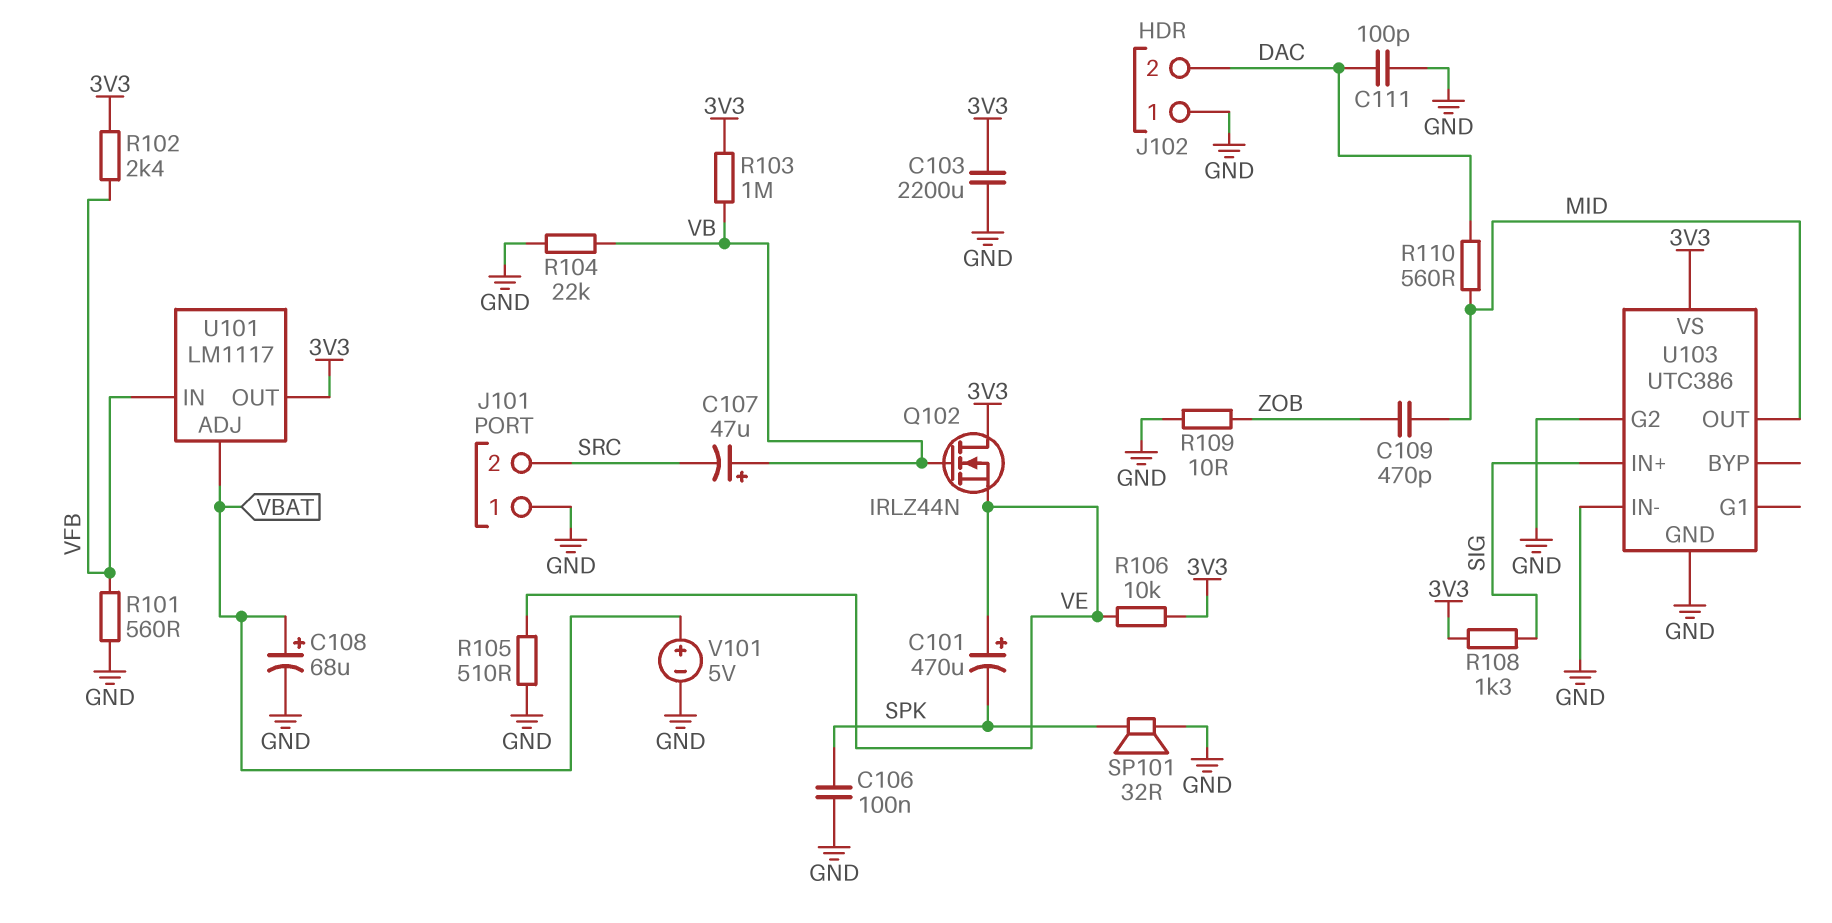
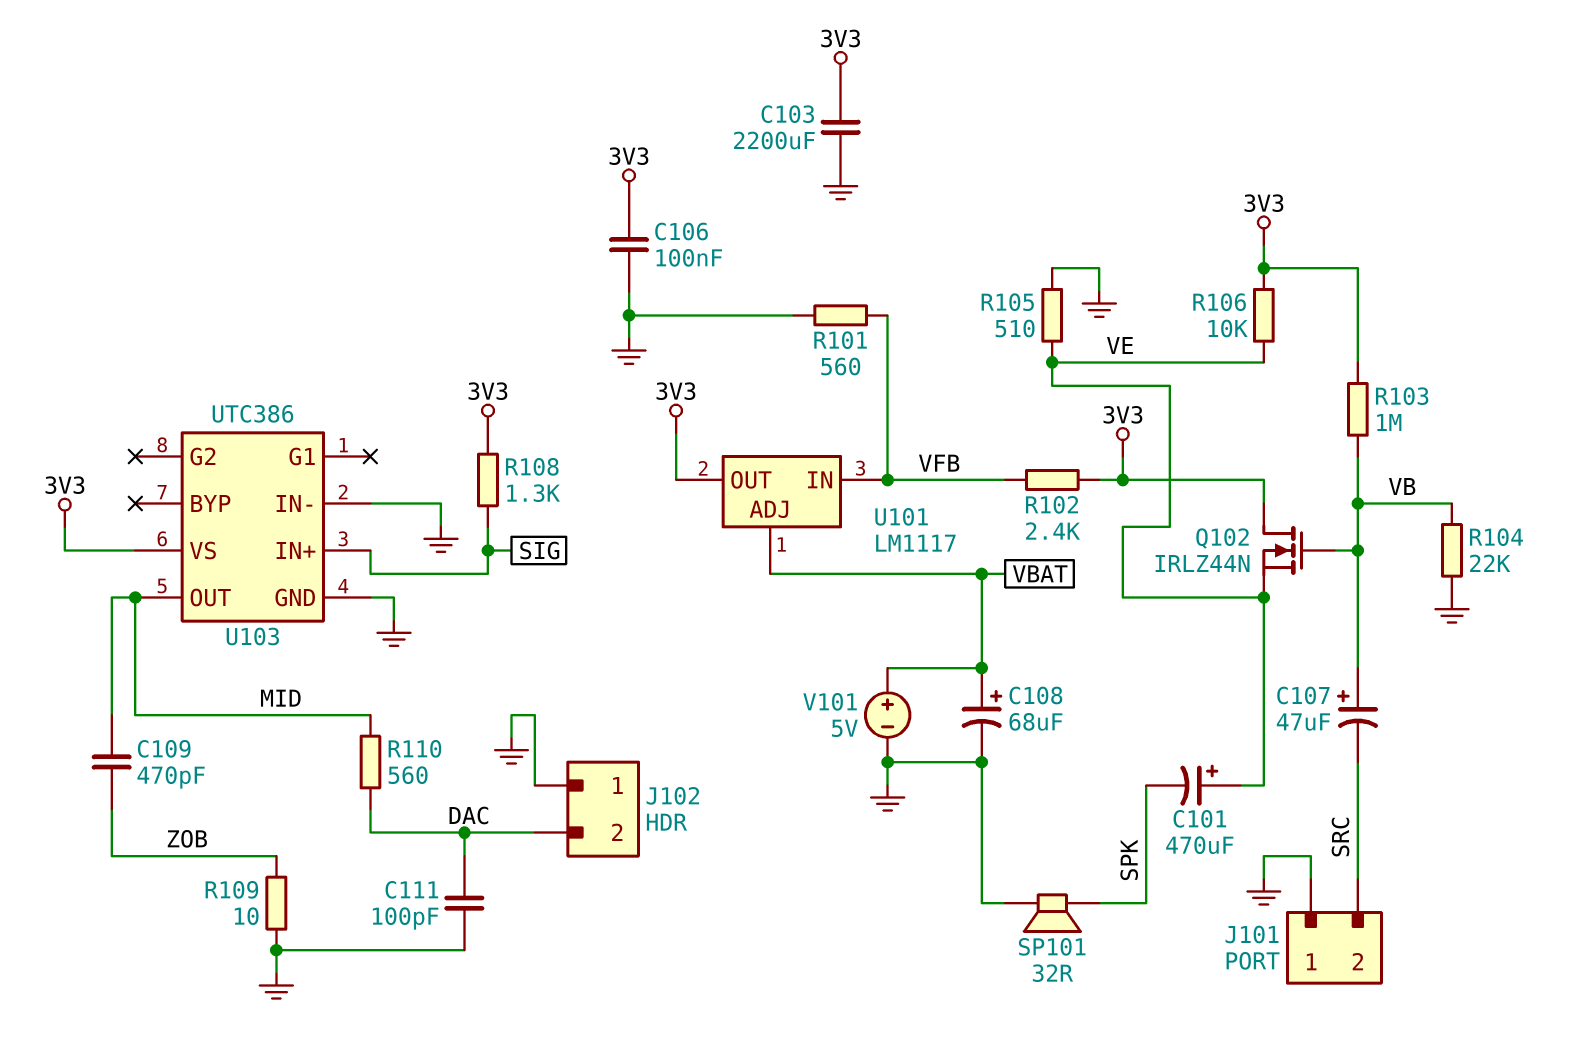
C106: 100nF (GND, SPK) -> 100nF (3V3, GND)
U103 pin G2: GND -> none

